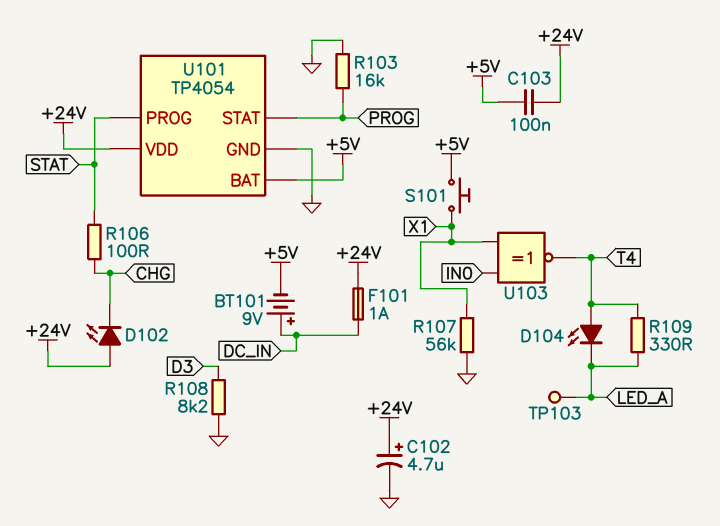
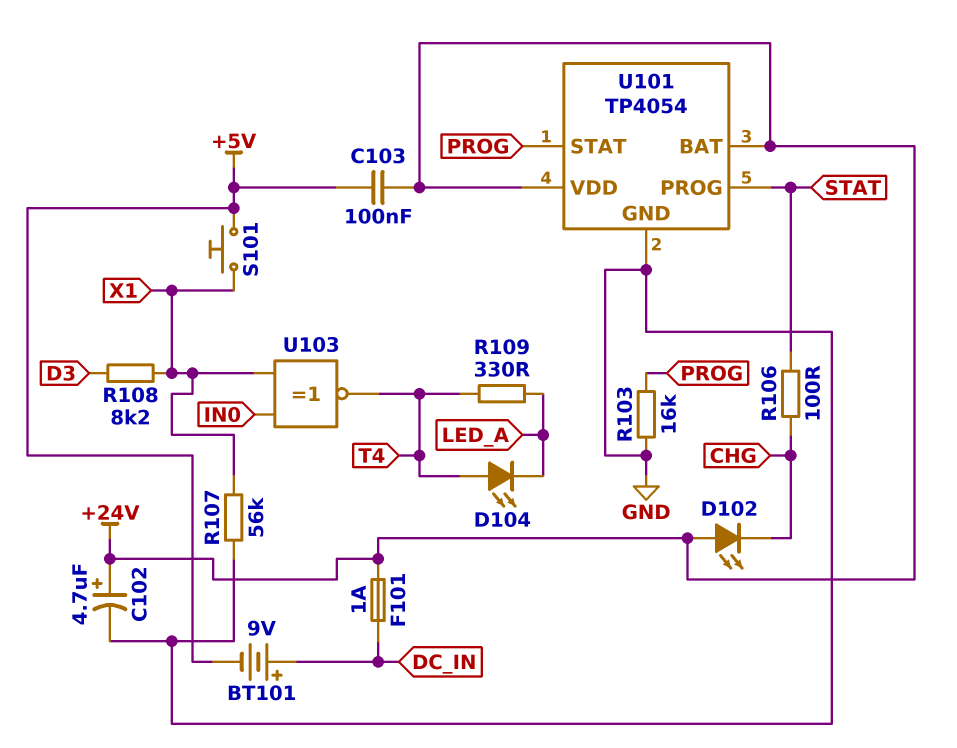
R108: 8.2k (D3, GND) -> 8.2k (D3, X1)
TP103: test point (LED_A) -> none
U101 pin BAT: +5V -> +24V

